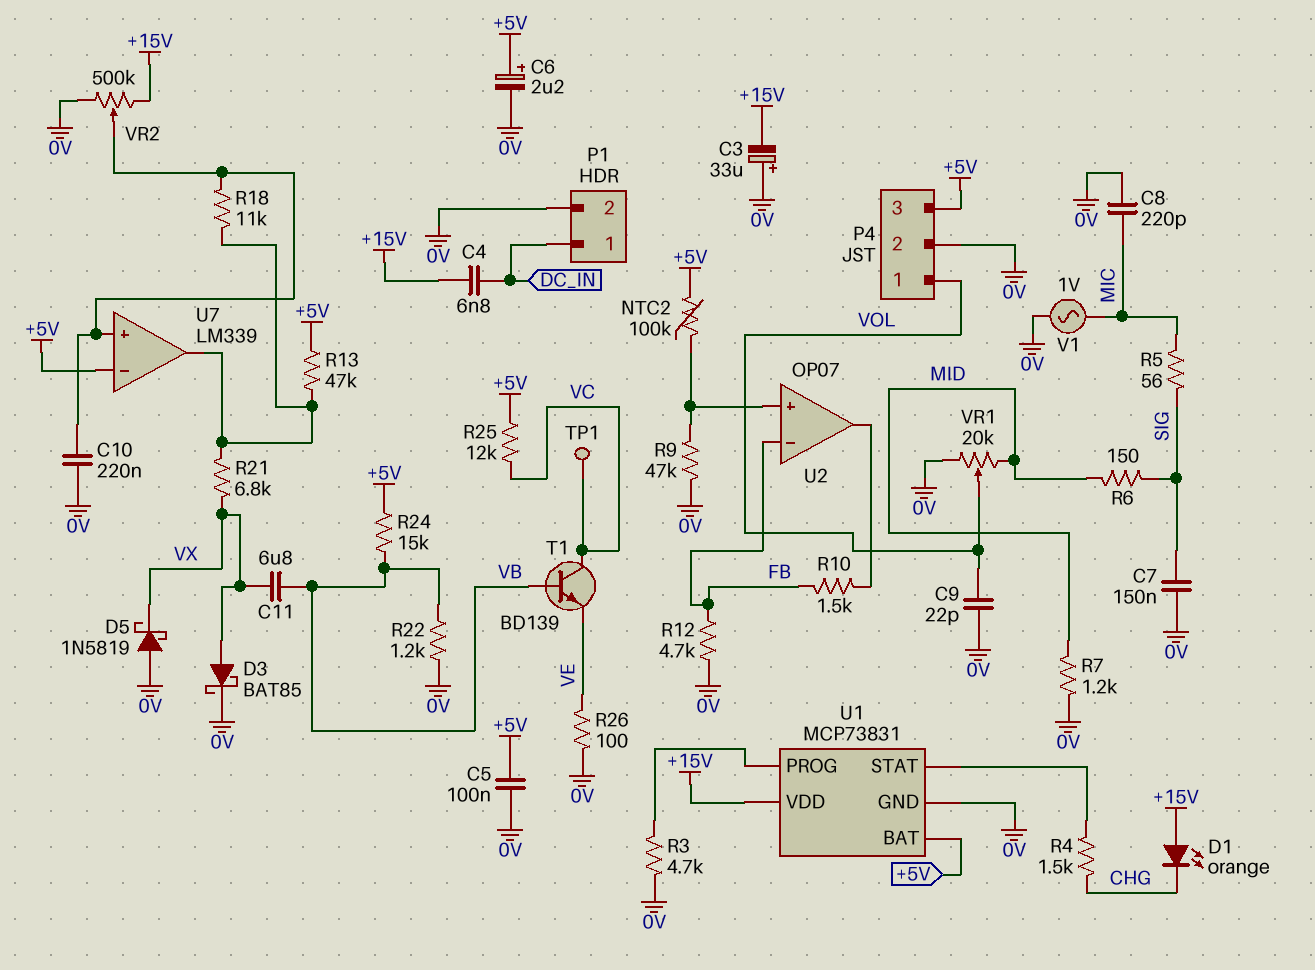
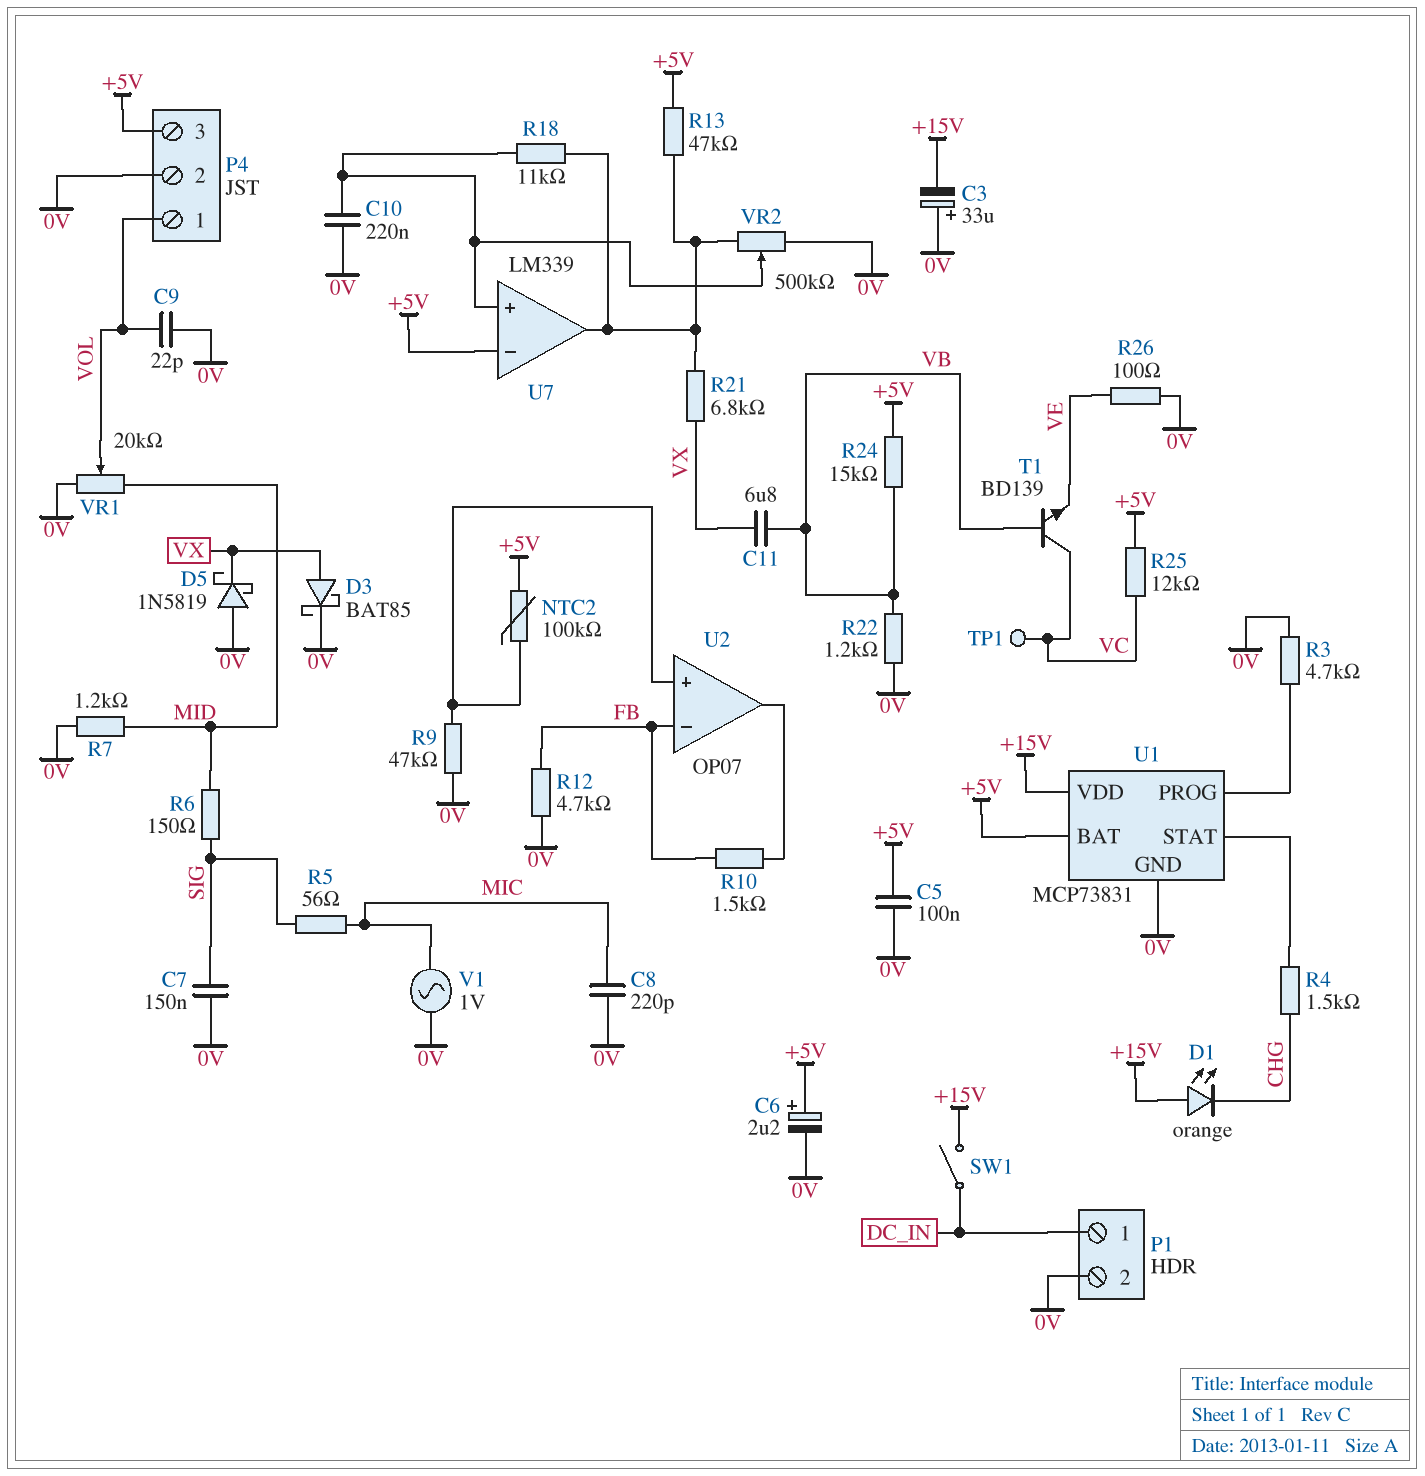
C4: 6.8nF (+15V, DC_IN) -> none
SW1: none -> switch (+15V, DC_IN)
VR2: 500k (+15V, 0V, wiper U7/in+) -> 500k (0V, U7/out, wiper U7/in+)

